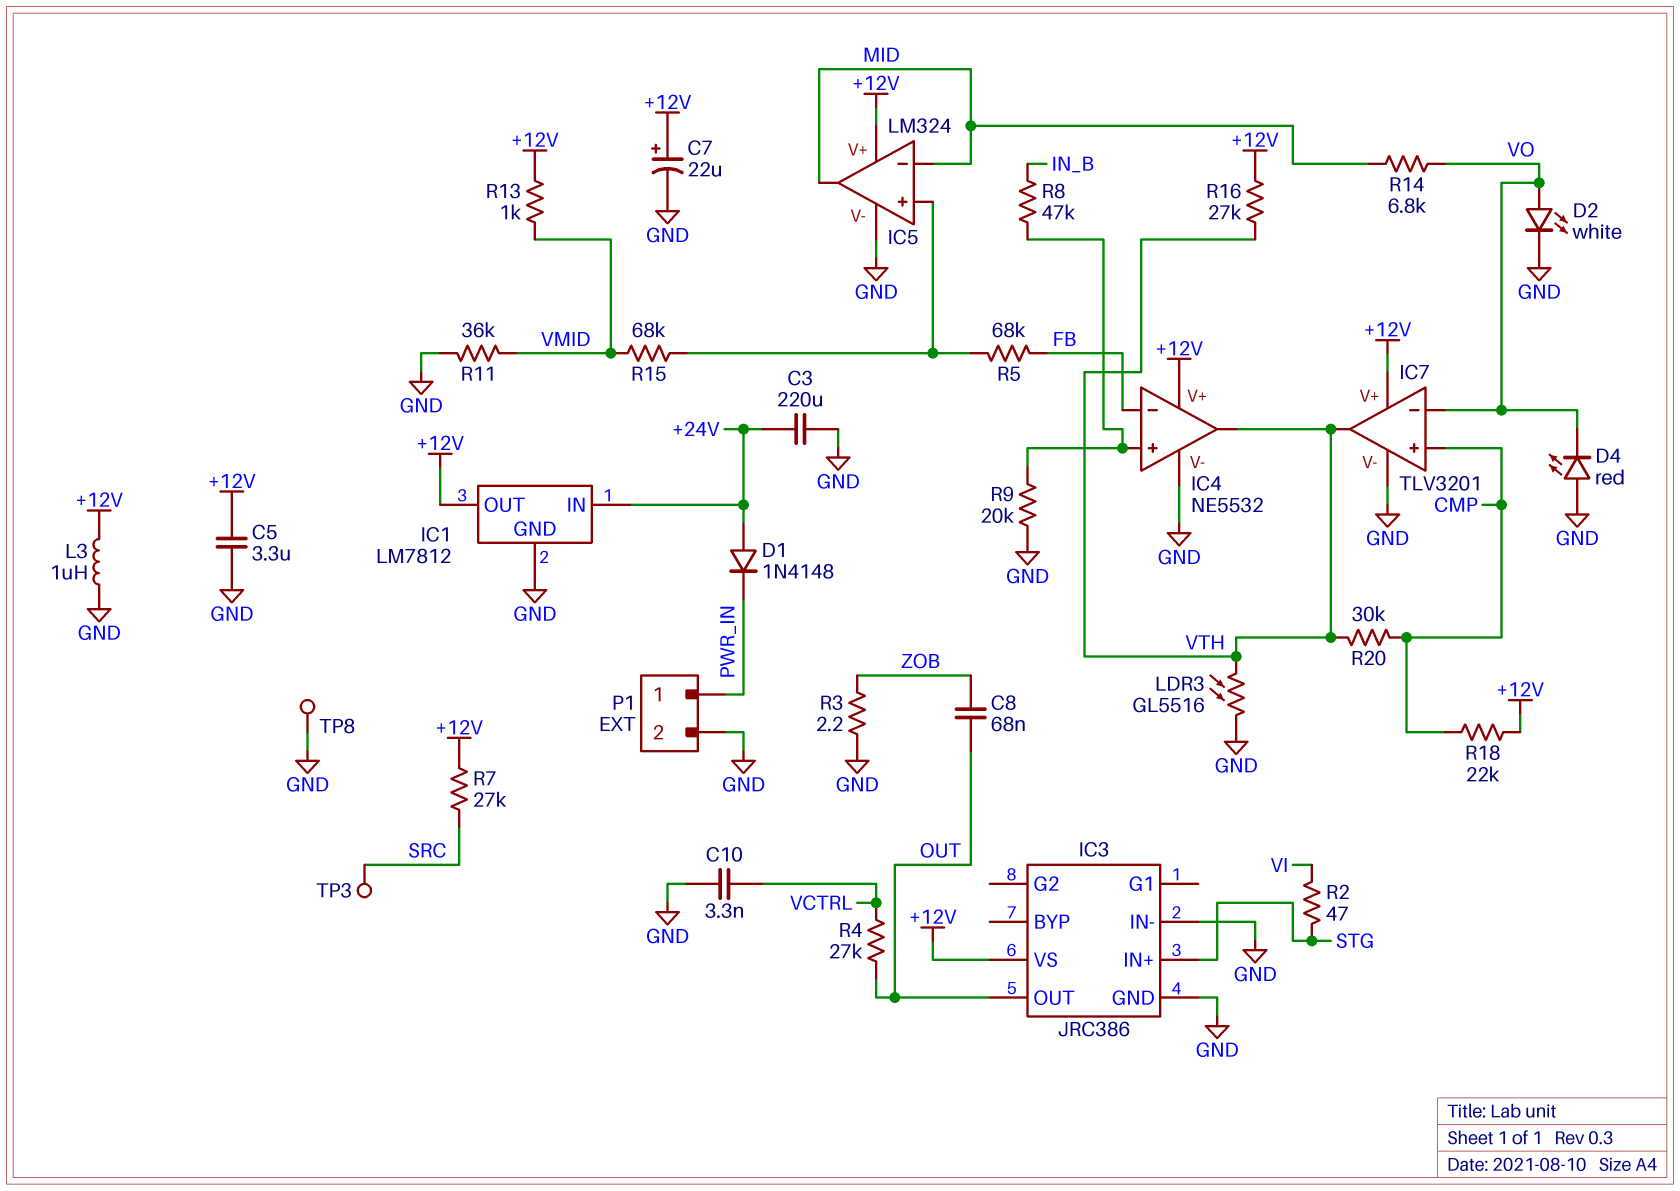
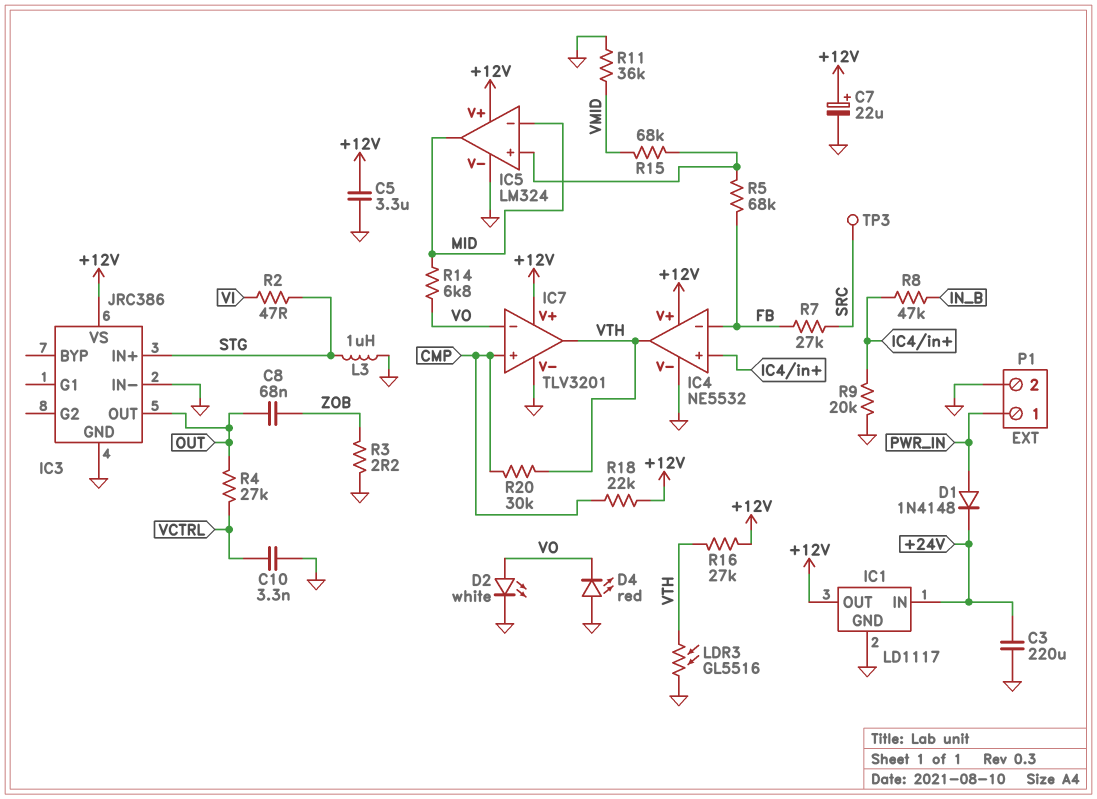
D1: diode 1N4148 (A +24V, K PWR_IN) -> diode 1N4148 (A PWR_IN, K +24V)
IC1: LM7812 -> LD1117
L3: 1uH (+12V, GND) -> 1uH (GND, STG)
R7: 27k (+12V, SRC) -> 27k (FB, SRC)
R13: 1k (+12V, VMID) -> none
TP8: test point (GND) -> none

